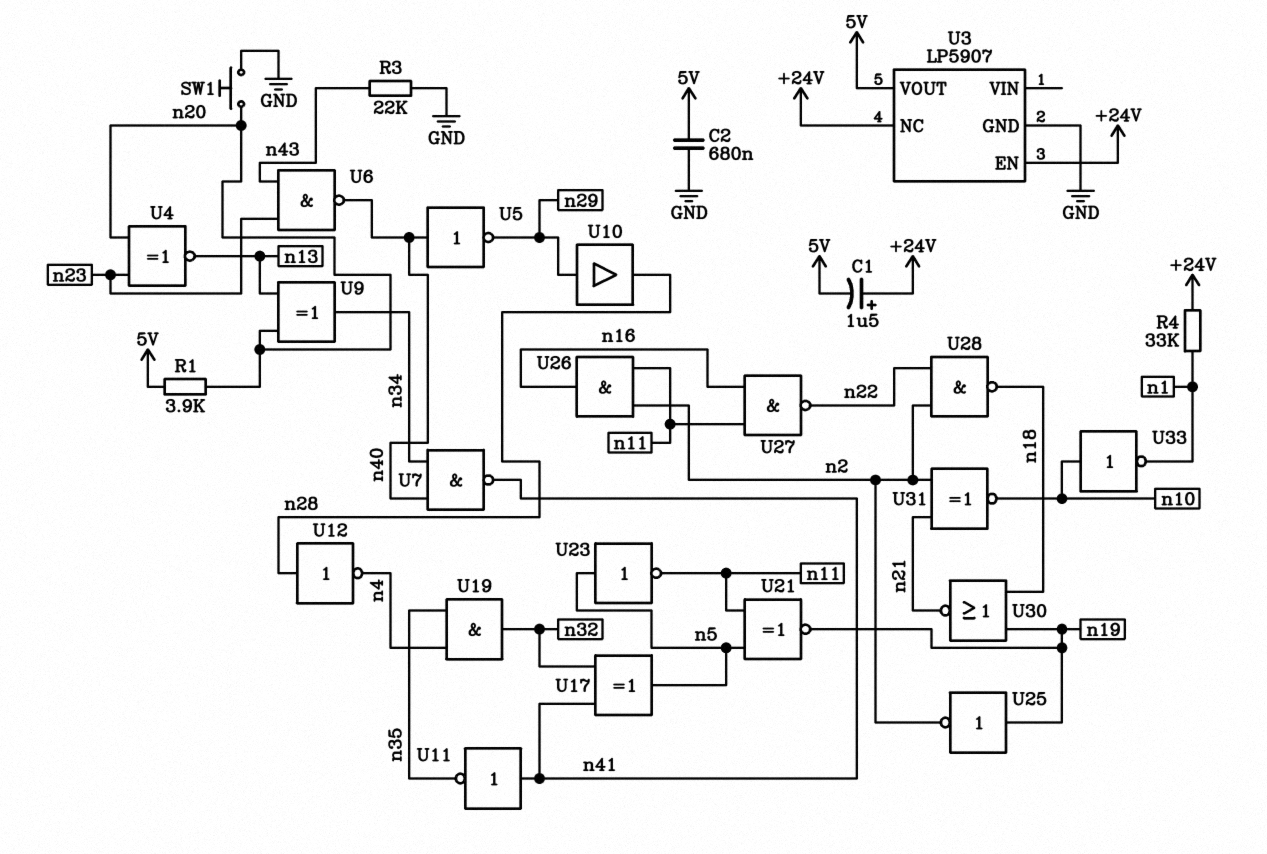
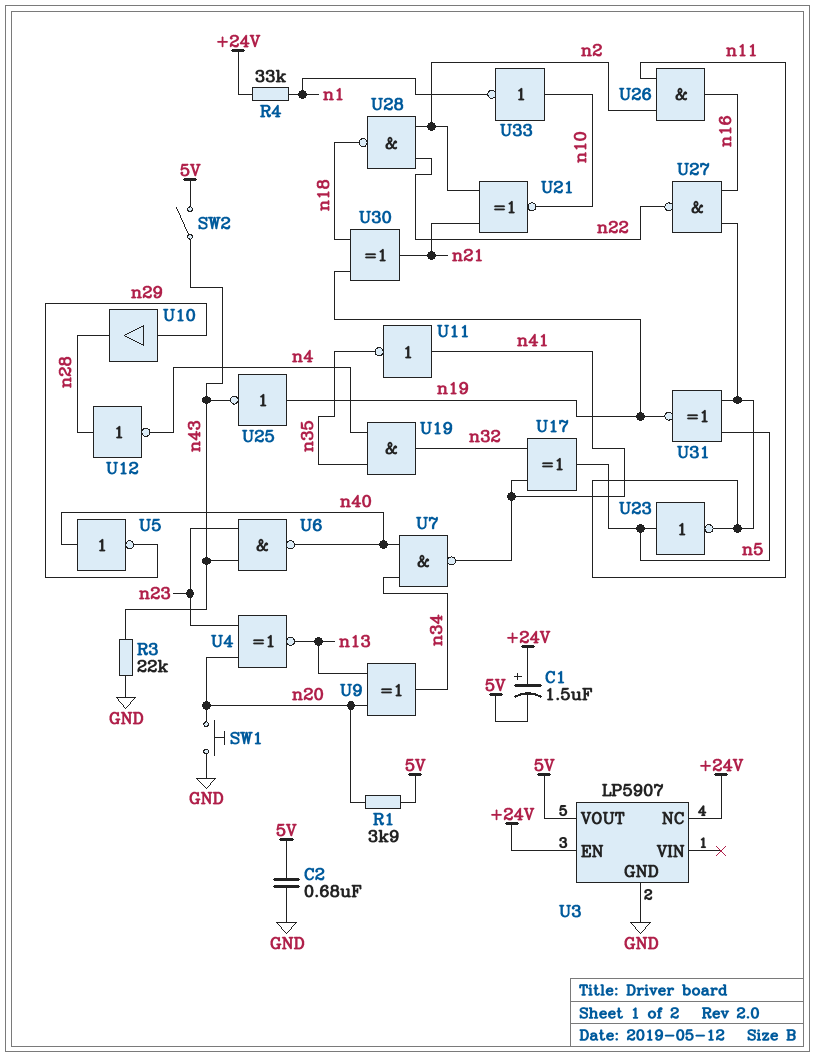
SW2: none -> switch (5V, n43)
U21: XNOR (in n5, in n11, out n19) -> XNOR (in n2, in n21, out n10)
U25: NOT (in n19, out n2) -> NOT (in n19, out n43)
U30: NOR (in n18, in n19, out n21) -> XOR (in n18, in n19, out n21)
U31: XNOR (in n2, in n21, out n10) -> XNOR (in n5, in n11, out n19)

